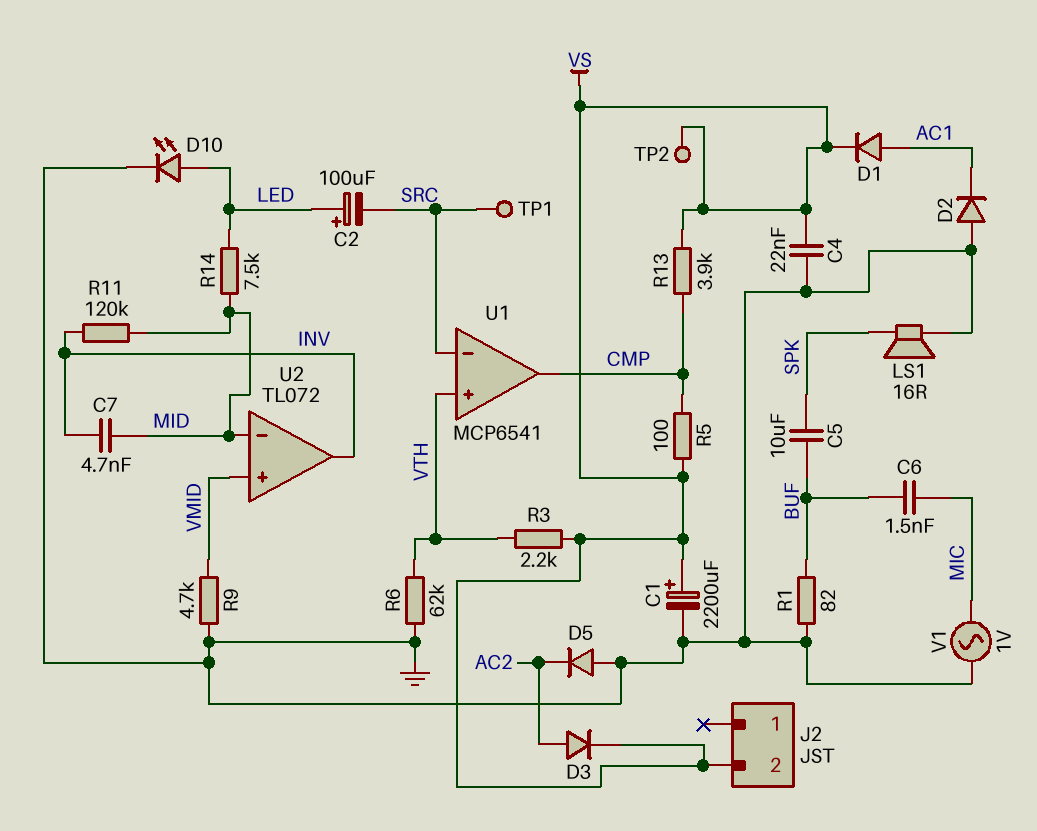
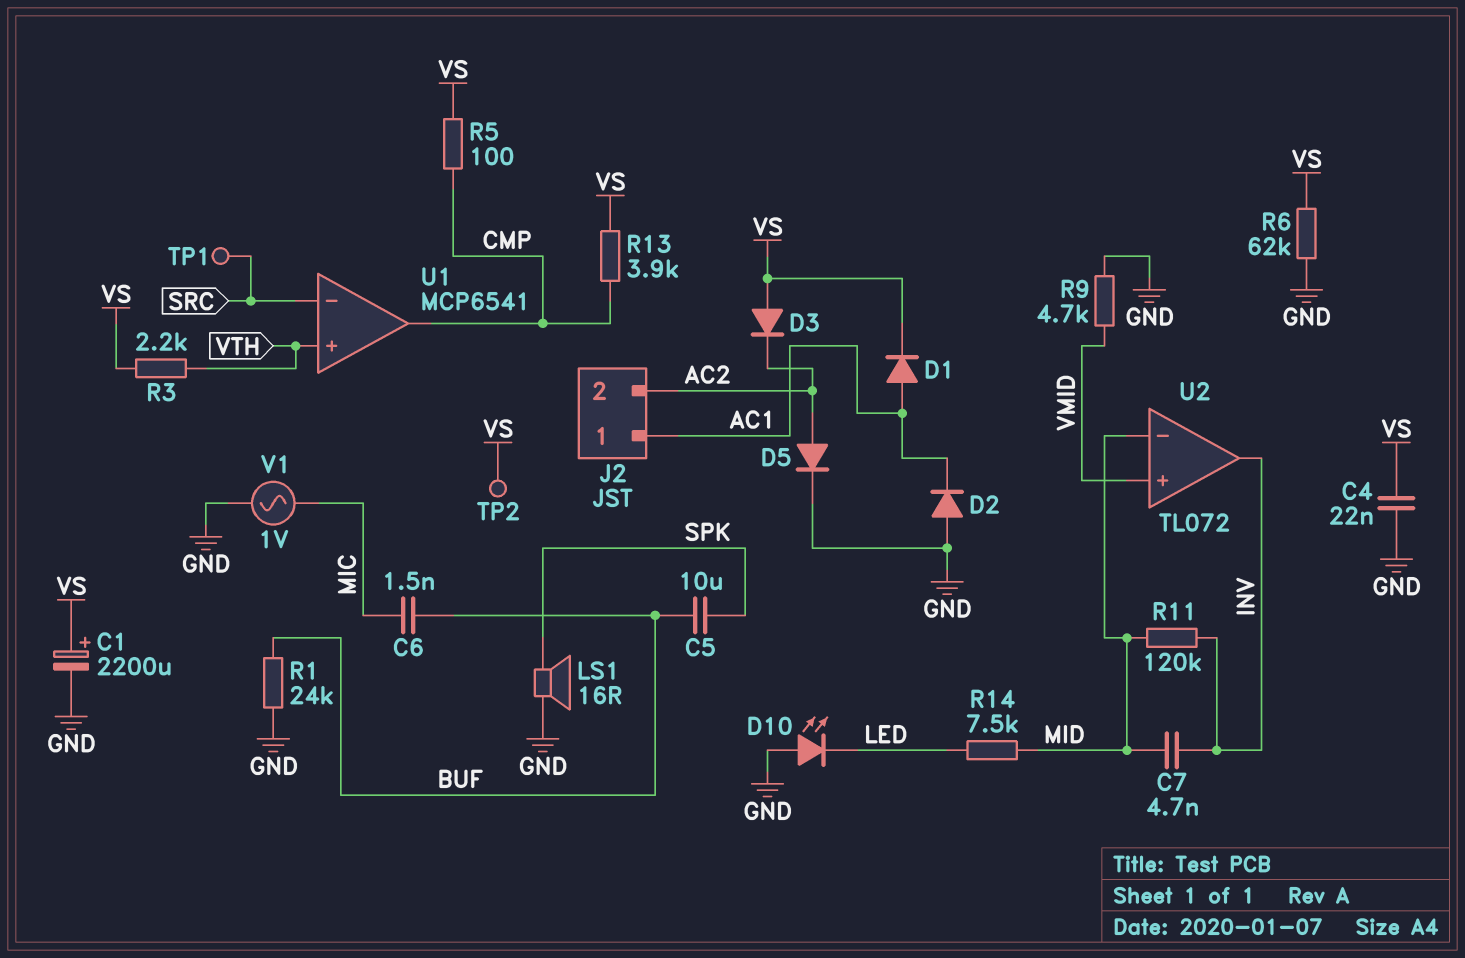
C2: 100uF (plus LED, minus SRC) -> none
D3: diode (A AC2, K VS) -> diode (A VS, K AC2)
D5: diode (A GND, K AC2) -> diode (A AC2, K GND)
D10: LED (A LED, K GND) -> LED (A GND, K LED)
J2 pin 1: none -> AC1
J2 pin 2: VS -> AC2
R1: 82 (BUF, GND) -> 24k (BUF, GND)
R6: 62k (GND, VTH) -> 62k (GND, VS)

